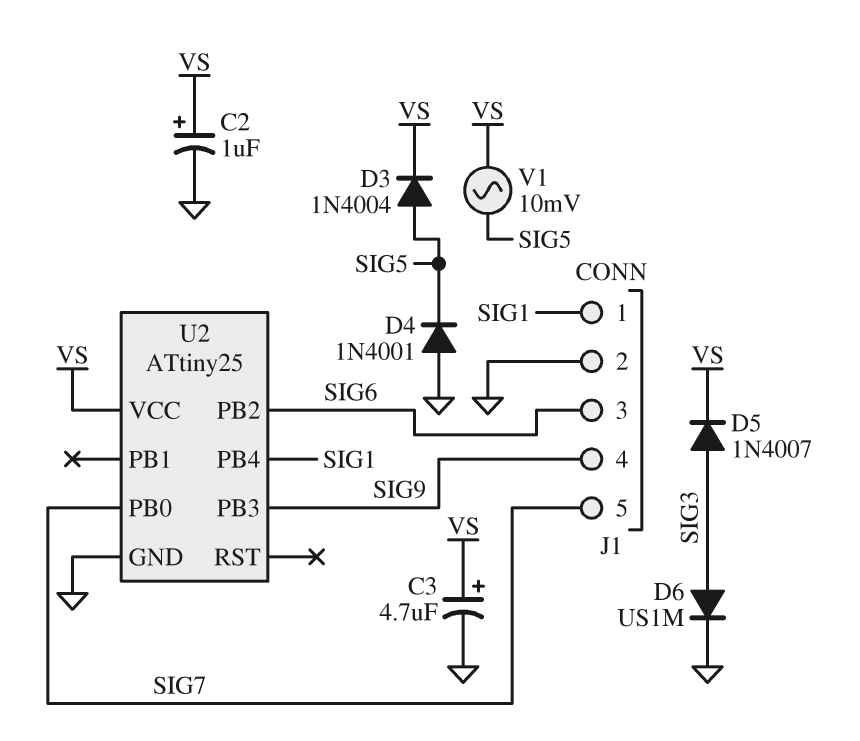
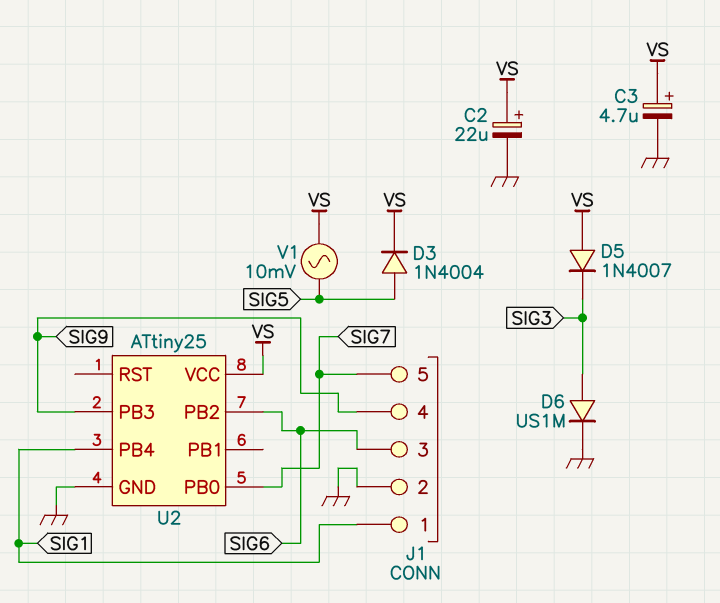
C2: 1uF (plus VS, minus GND) -> 22uF (plus VS, minus GND)
D4: diode 1N4001 (A GND, K SIG5) -> none
D5: diode 1N4007 (A SIG3, K VS) -> diode 1N4007 (A VS, K SIG3)

